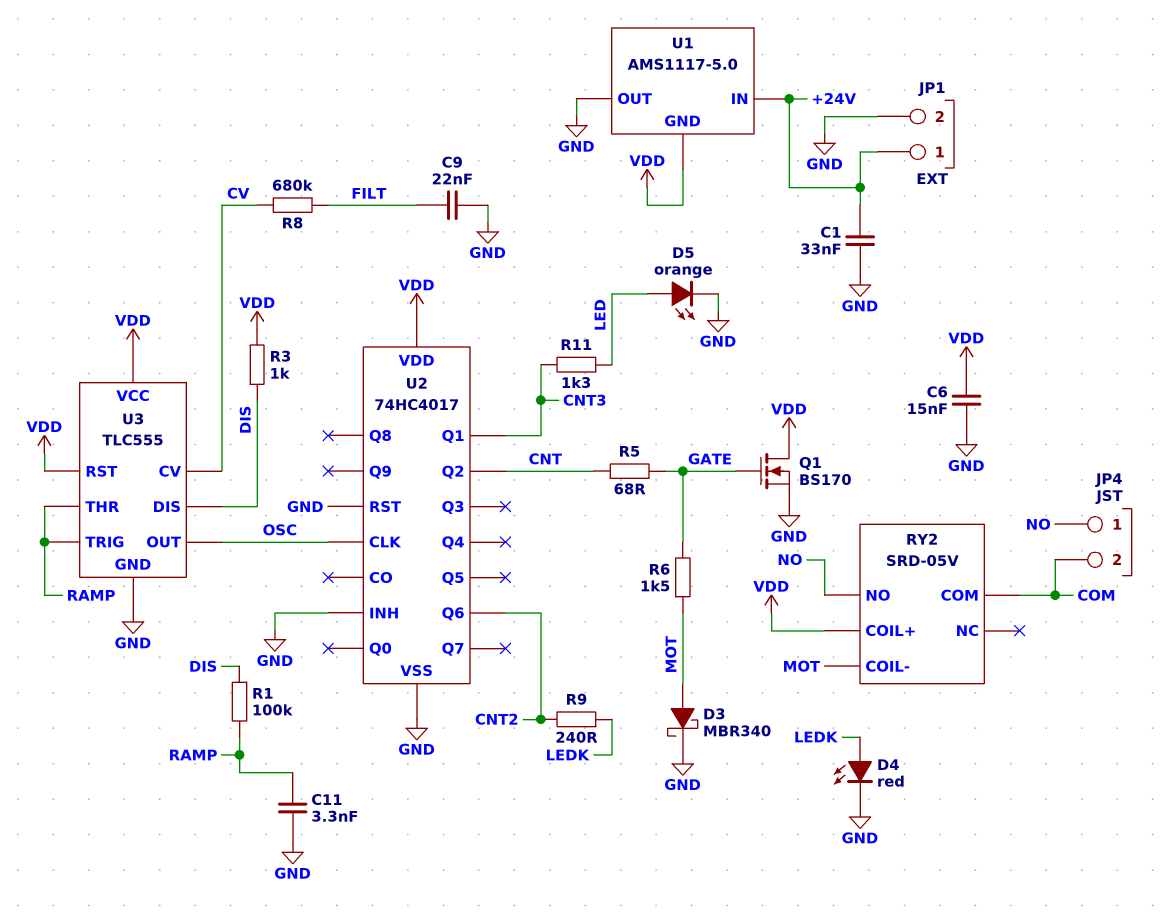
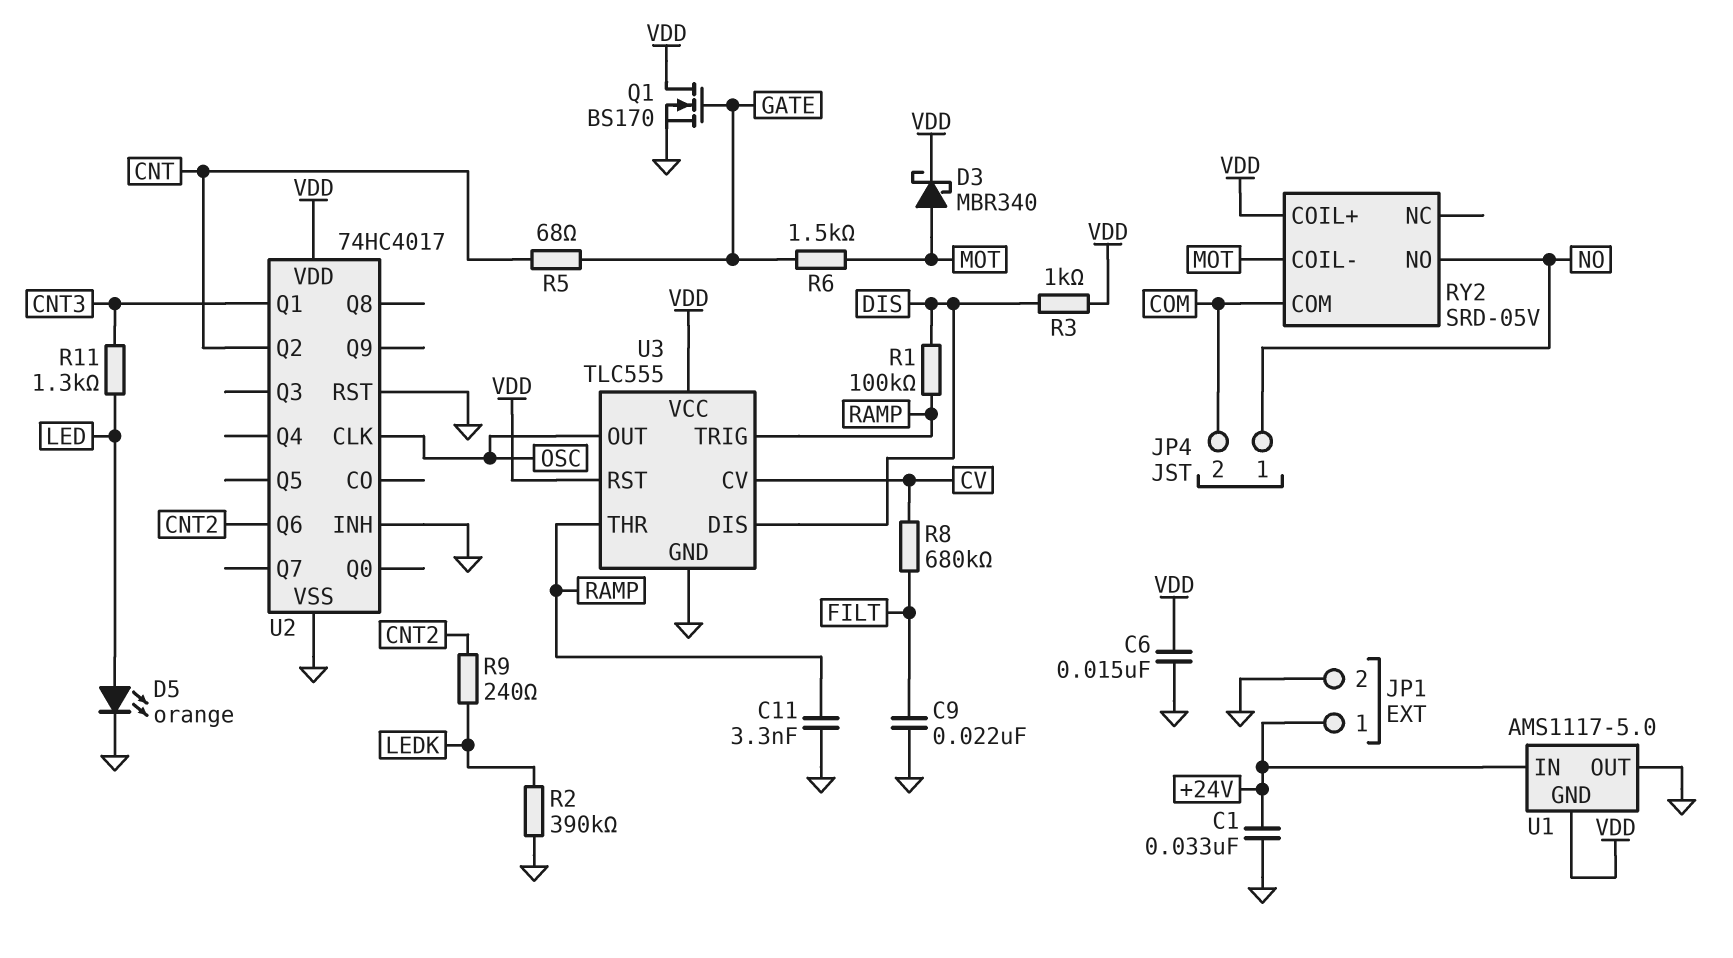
D3: schottky MBR340 (A MOT, K GND) -> schottky MBR340 (A MOT, K VDD)
D4: LED red (A LEDK, K GND) -> none
R2: none -> 390k (GND, LEDK)

